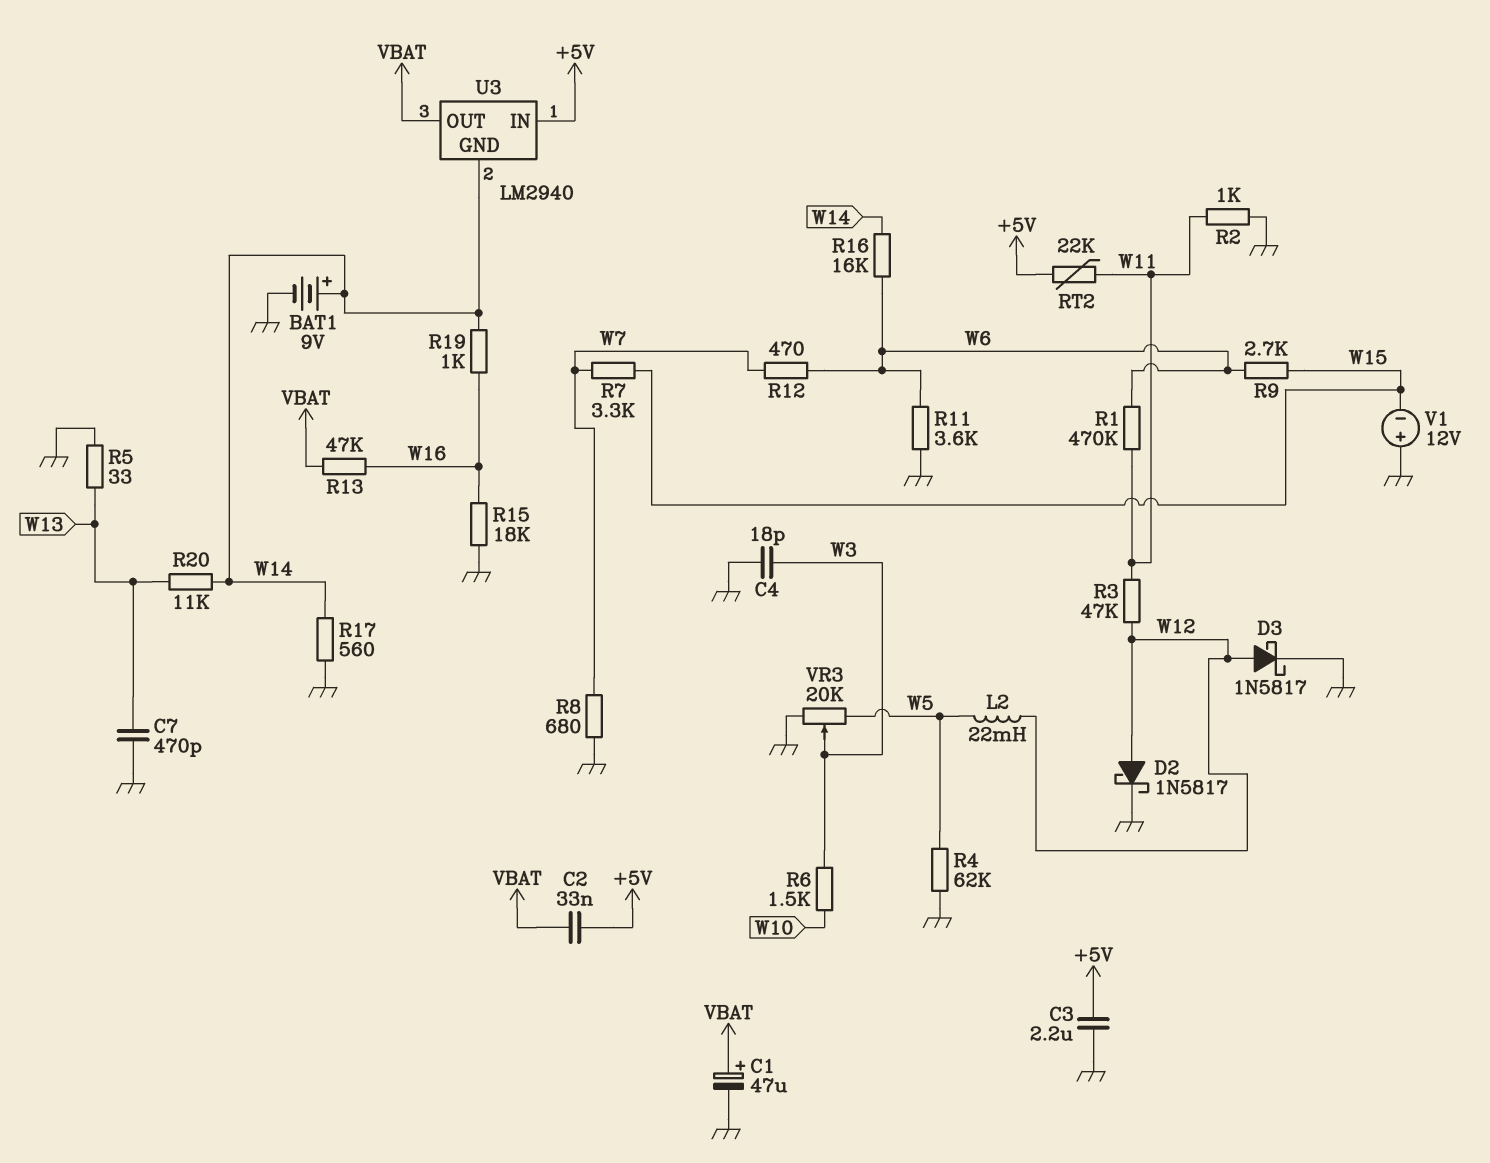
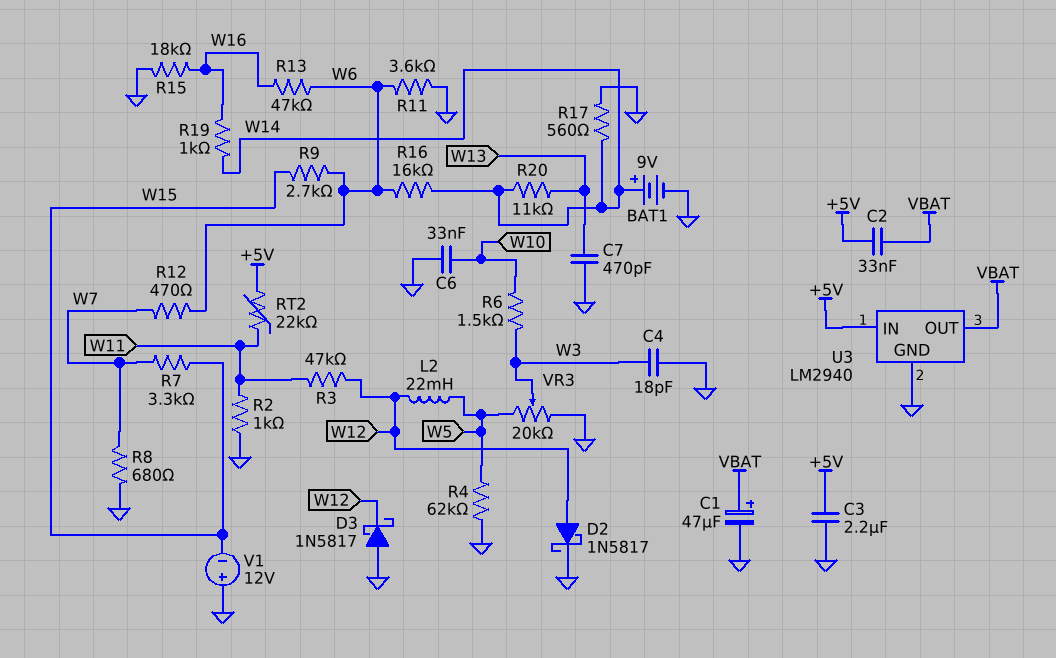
C6: none -> 33nF (GND, W10)
D3: schottky 1N5817 (A W12, K GND) -> schottky 1N5817 (A GND, K W12)
R1: 470k (W6, W11) -> none
R5: 33 (GND, W13) -> none
R13: 47k (VBAT, W16) -> 47k (W6, W16)
U3 pin GND: W14 -> GND

